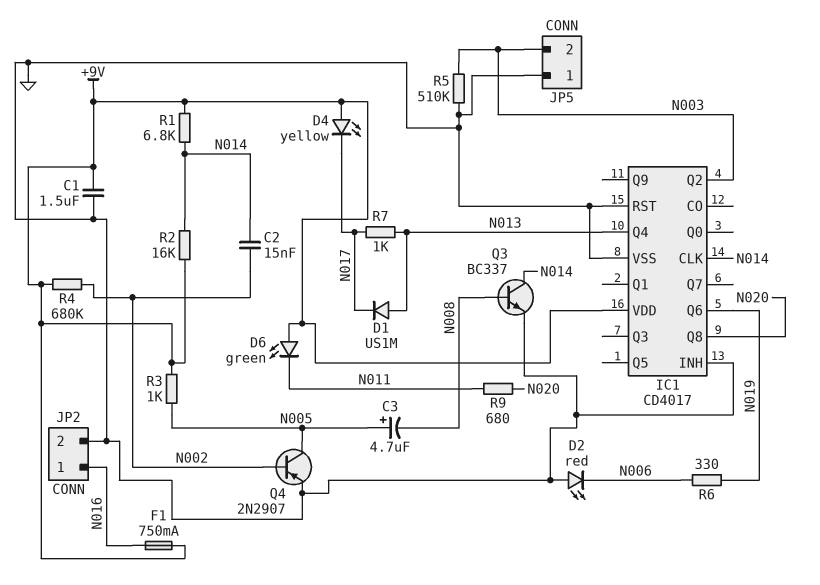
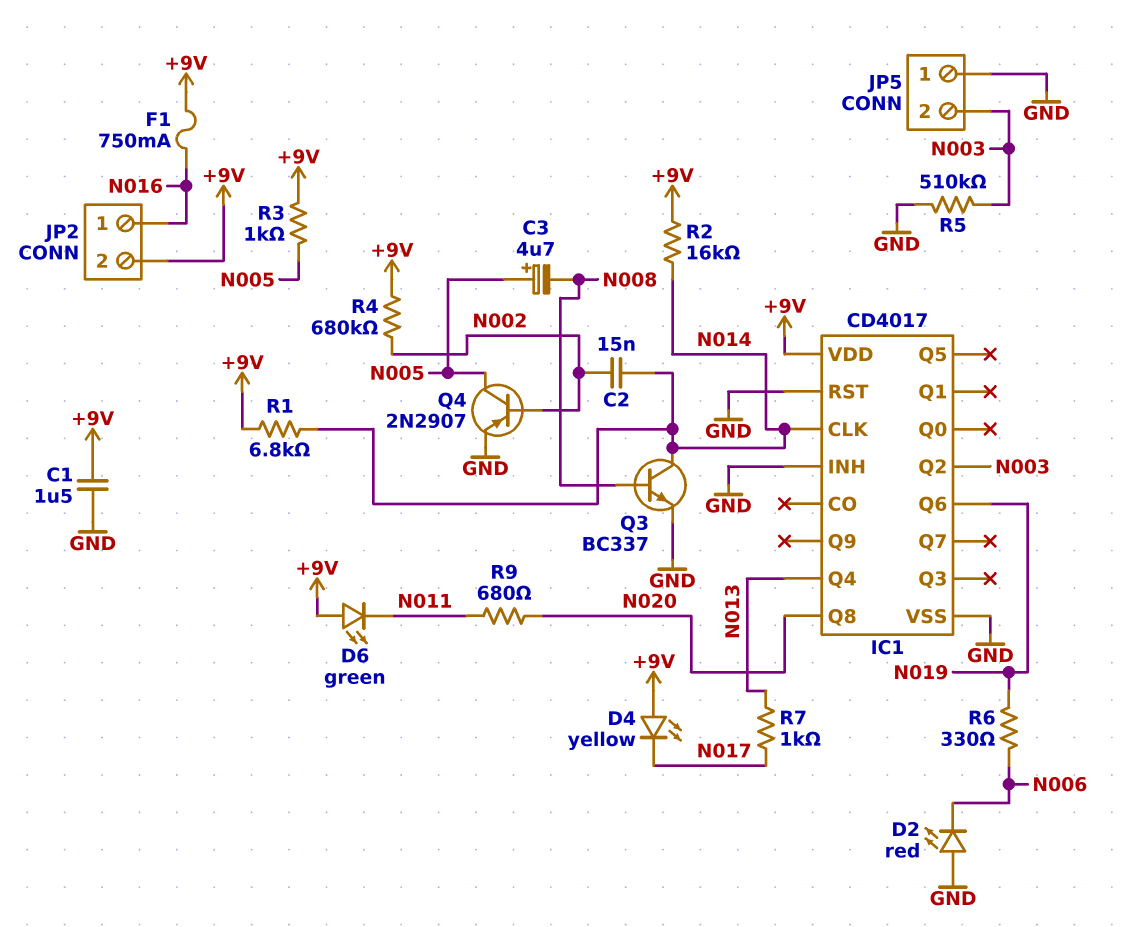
D1: diode US1M (A N013, K N017) -> none
JP2 pin 2: GND -> +9V

